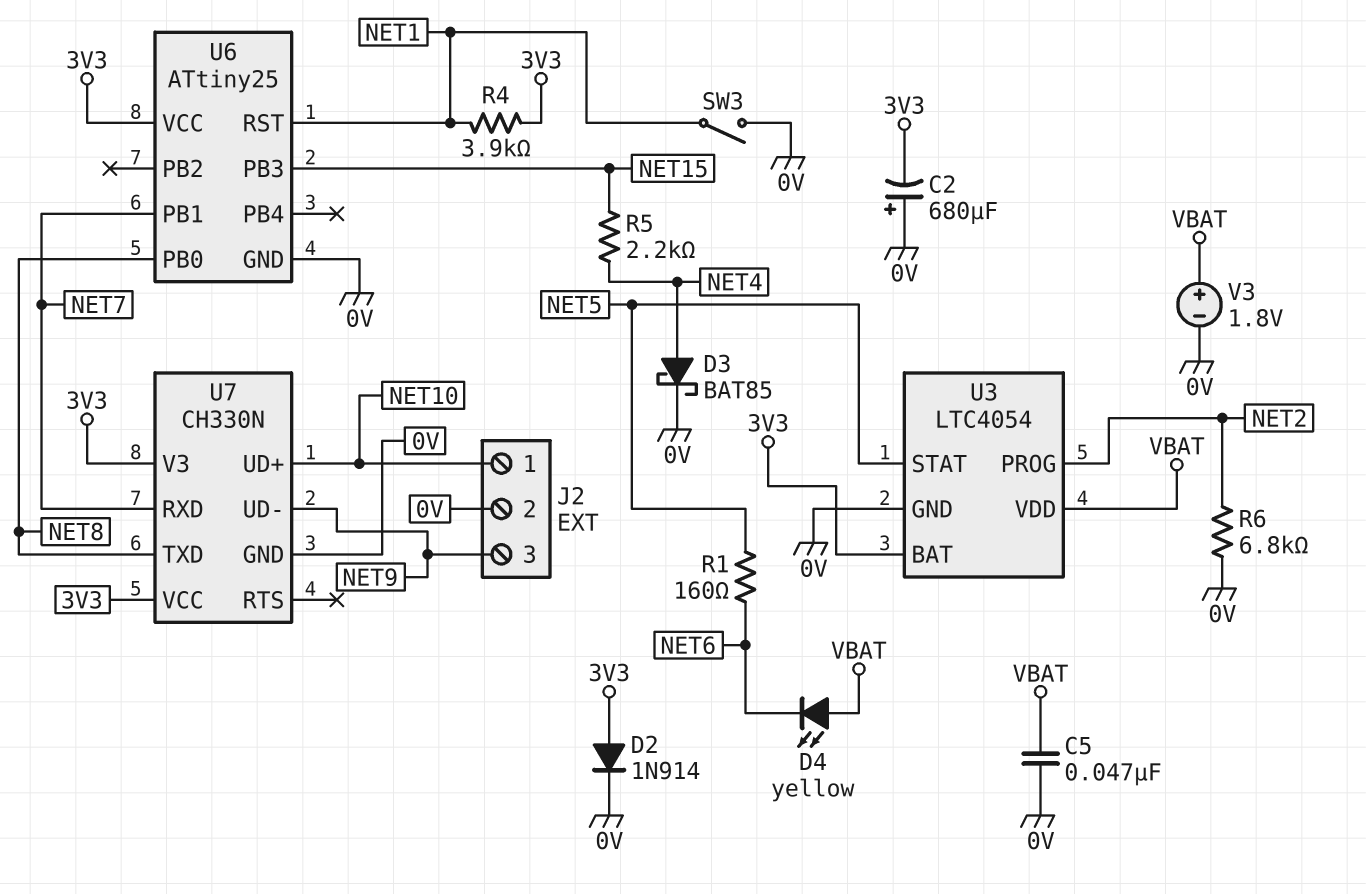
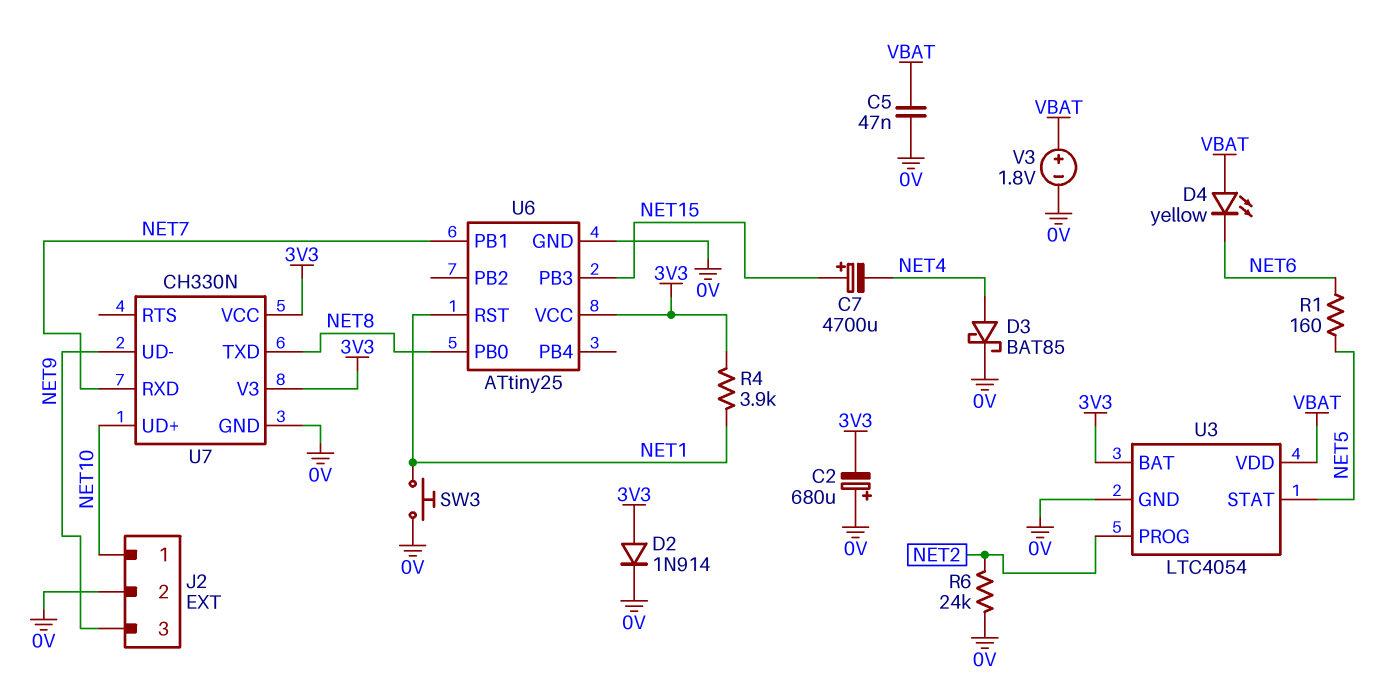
C7: none -> 4700uF (plus NET15, minus NET4)
R5: 2.2k (NET4, NET15) -> none
R6: 6.8k (0V, NET2) -> 24k (0V, NET2)
SW3: switch (0V, NET1) -> button (0V, NET1)

